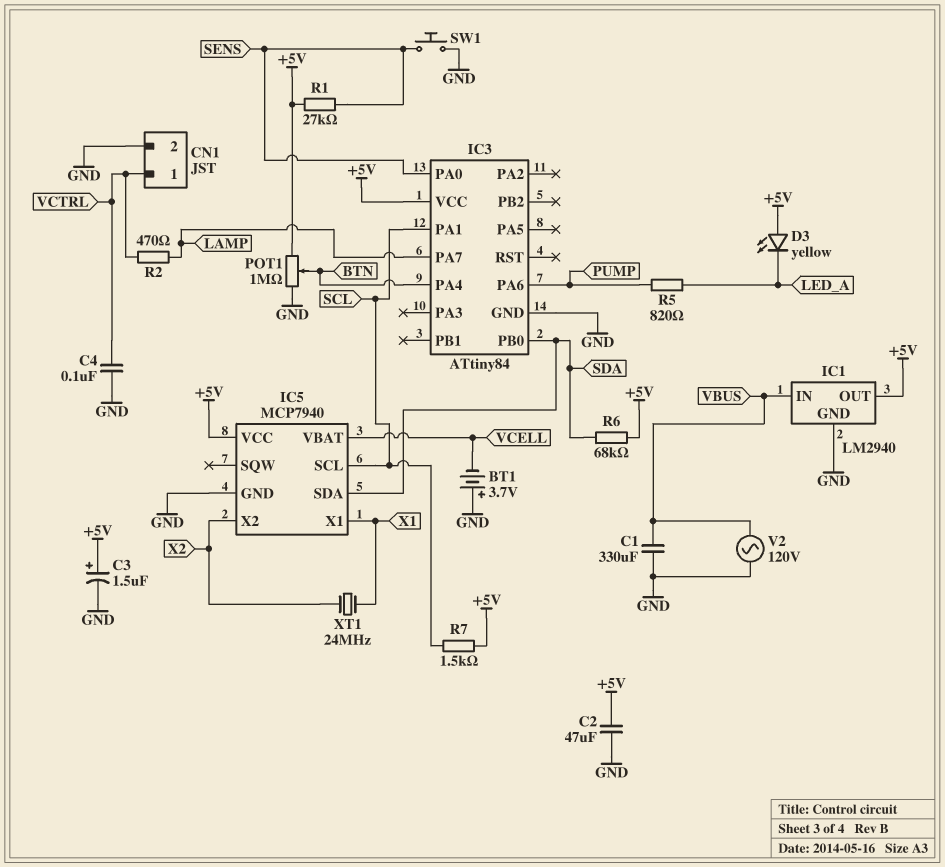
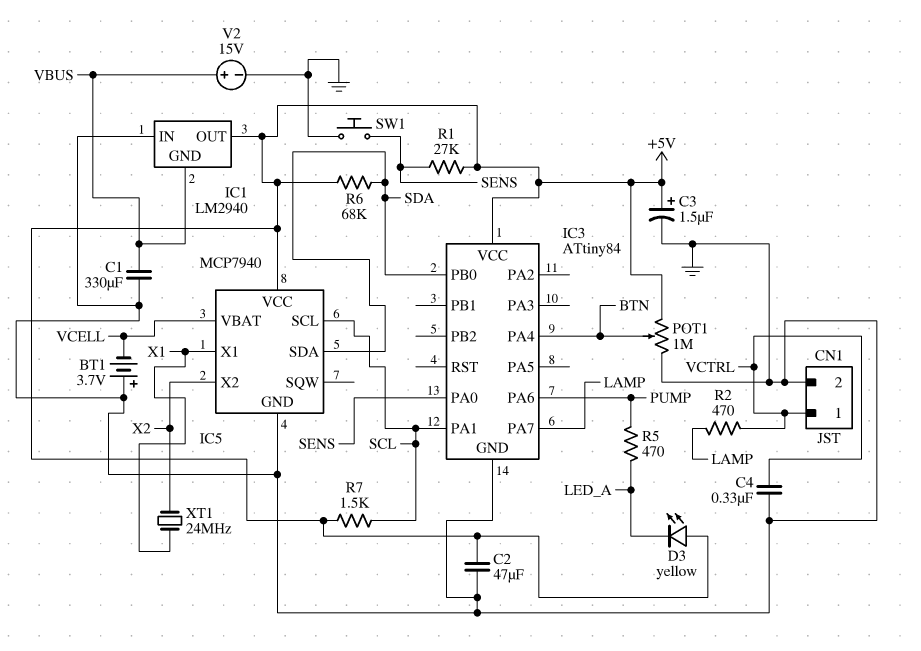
C4: 100nF (GND, VCTRL) -> 330nF (GND, VCTRL)
IC1 pin GND: GND -> VBUS
IC1 pin IN: VBUS -> GND
R5: 820 (LED_A, PUMP) -> 470 (LED_A, PUMP)
V2: AC 120V (GND, VBUS) -> 15V (plus VBUS, minus GND)

